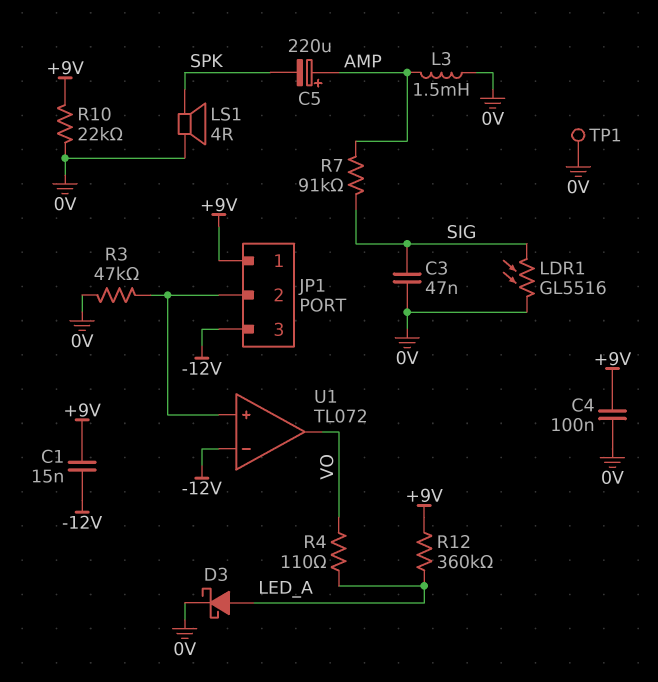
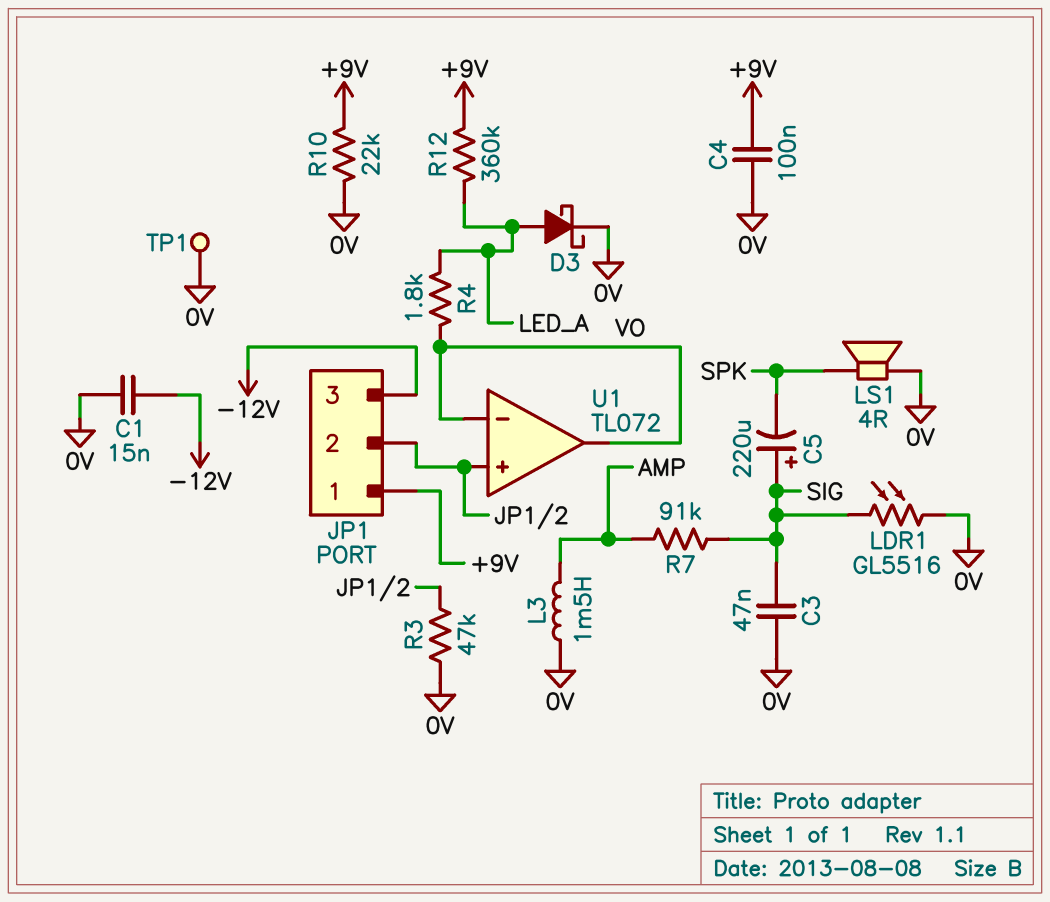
C1: 15nF (+9V, -12V) -> 15nF (-12V, 0V)
C5: 220uF (plus AMP, minus SPK) -> 220uF (plus SIG, minus SPK)
R4: 110 (LED_A, VO) -> 1.8k (LED_A, VO)
U1 pin in-: -12V -> VO

